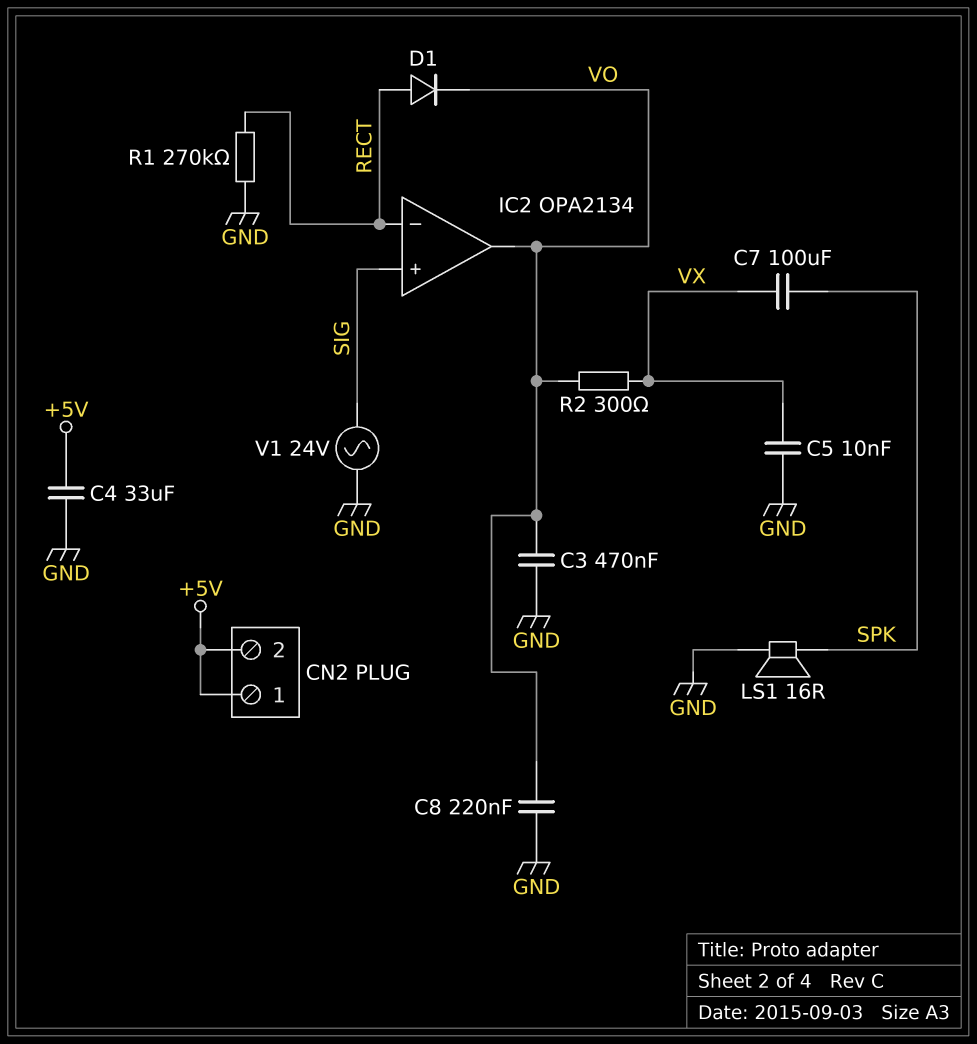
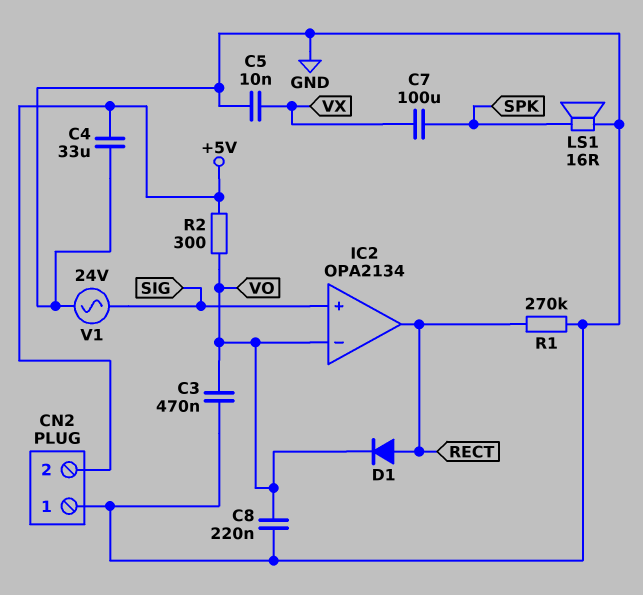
CN2 pin 1: +5V -> GND
IC2 pin in-: RECT -> VO
IC2 pin out: VO -> RECT
R2: 300 (VO, VX) -> 300 (+5V, VO)

